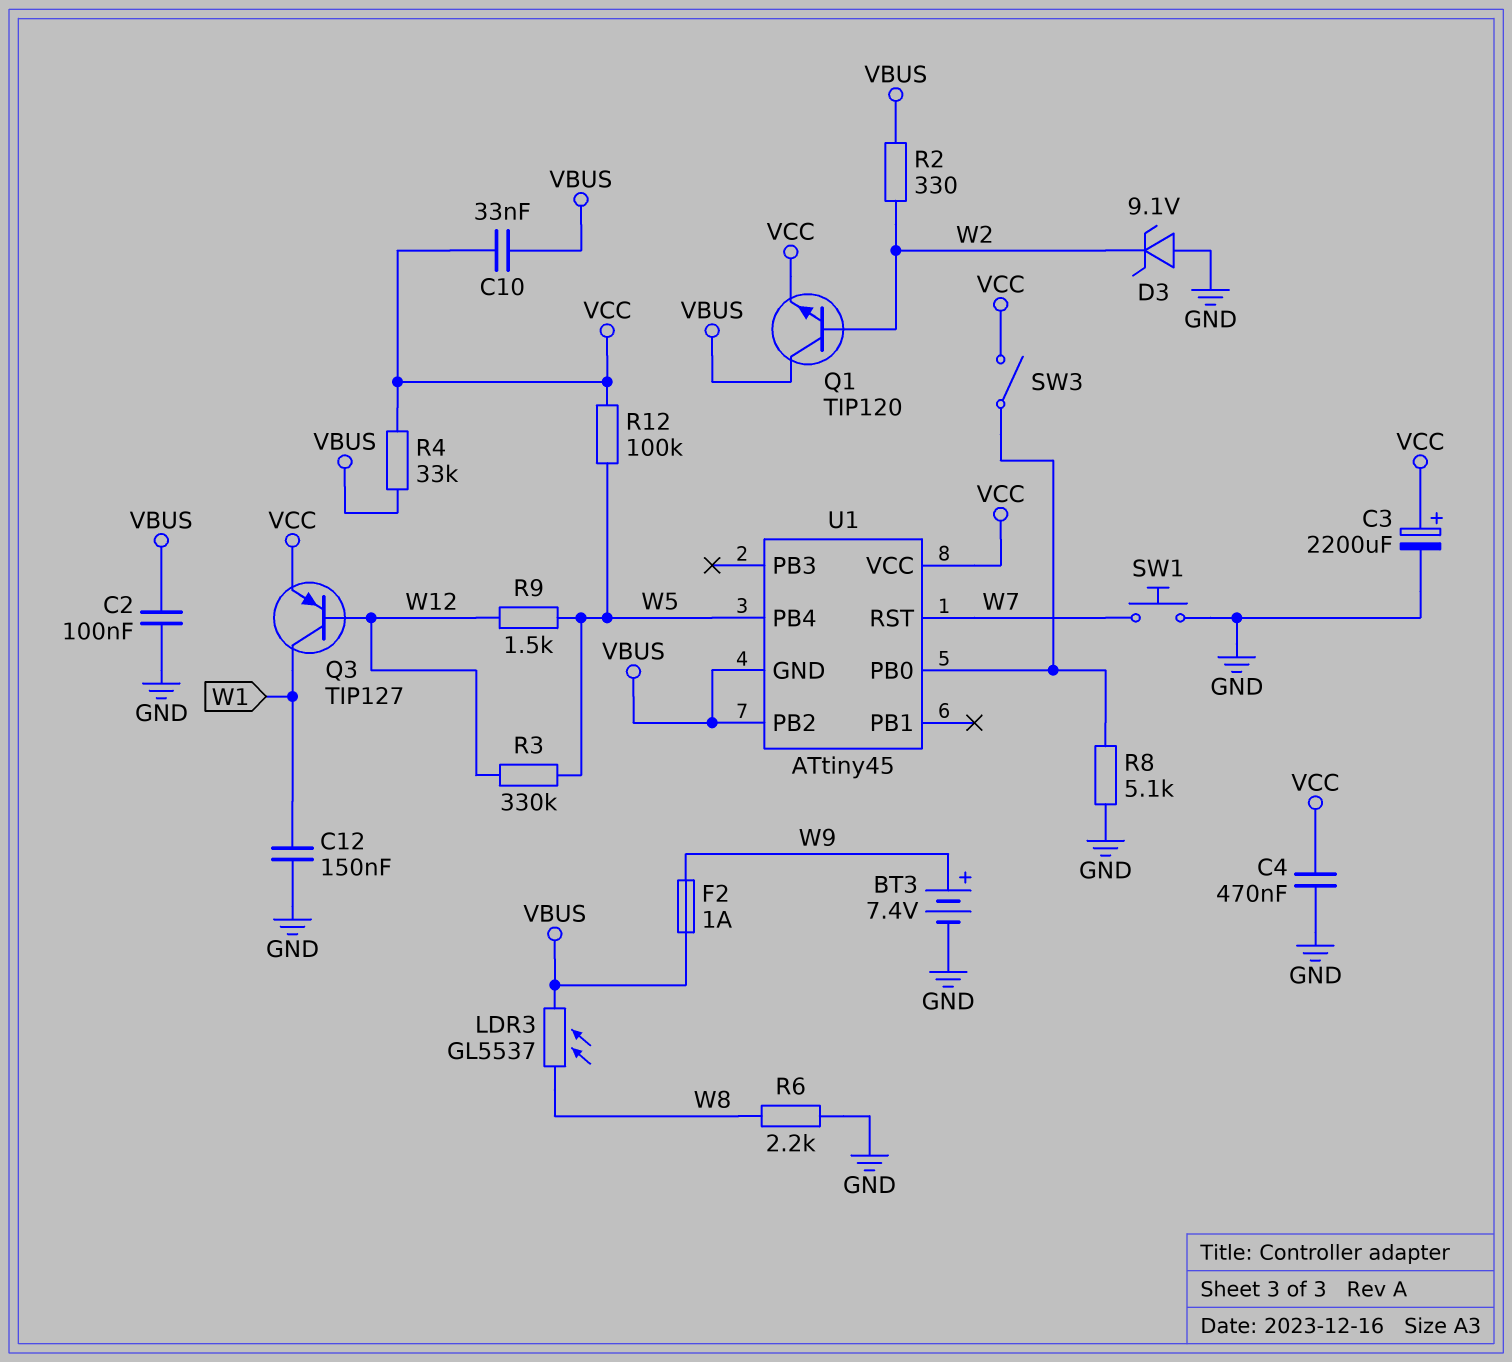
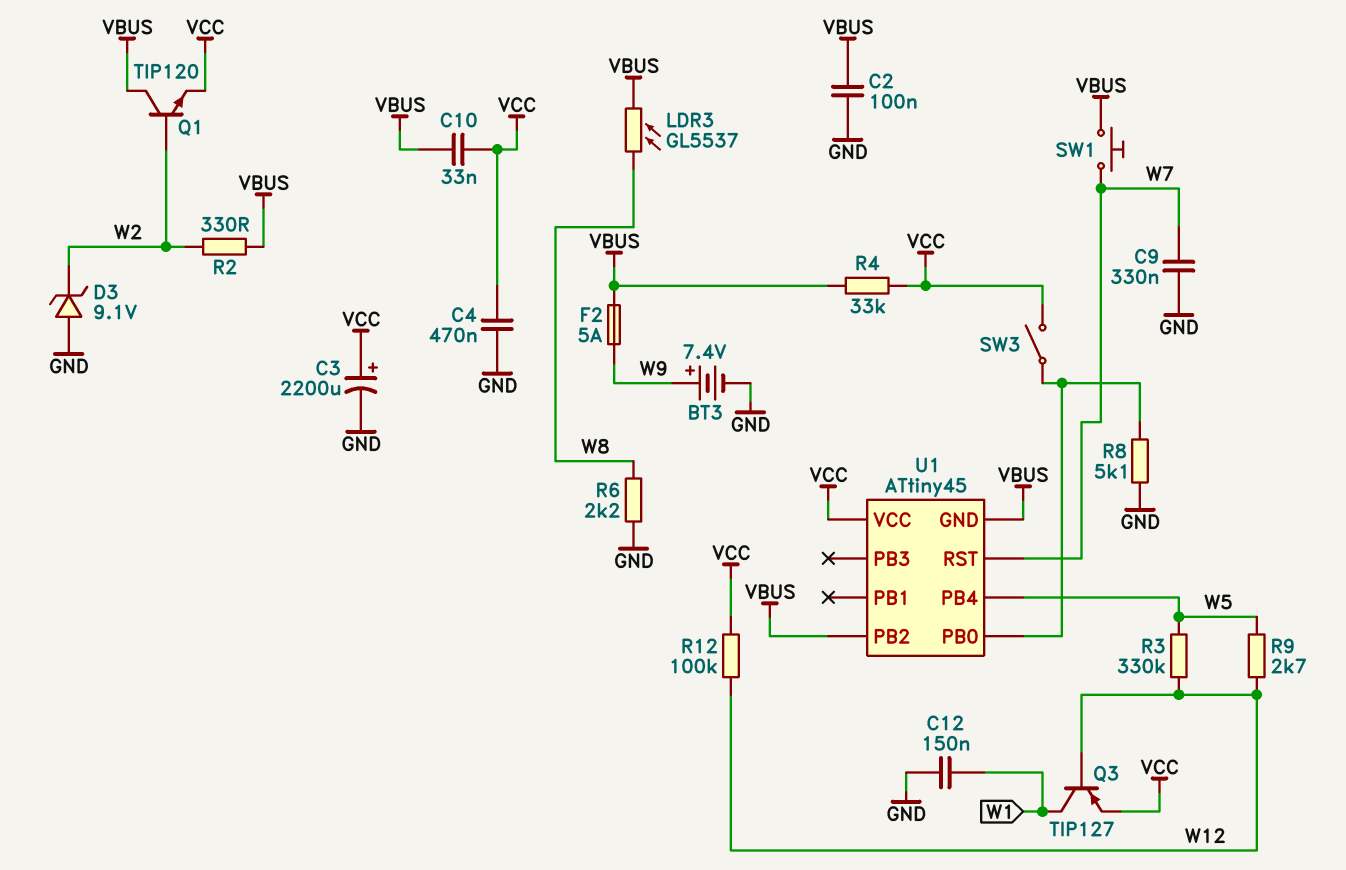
C9: none -> 330nF (GND, W7)
F2: 1A (VBUS, W9) -> 5A (VBUS, W9)
R9: 1.5k (W5, W12) -> 2.7k (W5, W12)
R12: 100k (VCC, W5) -> 100k (VCC, W12)
SW1: button (GND, W7) -> button (VBUS, W7)

